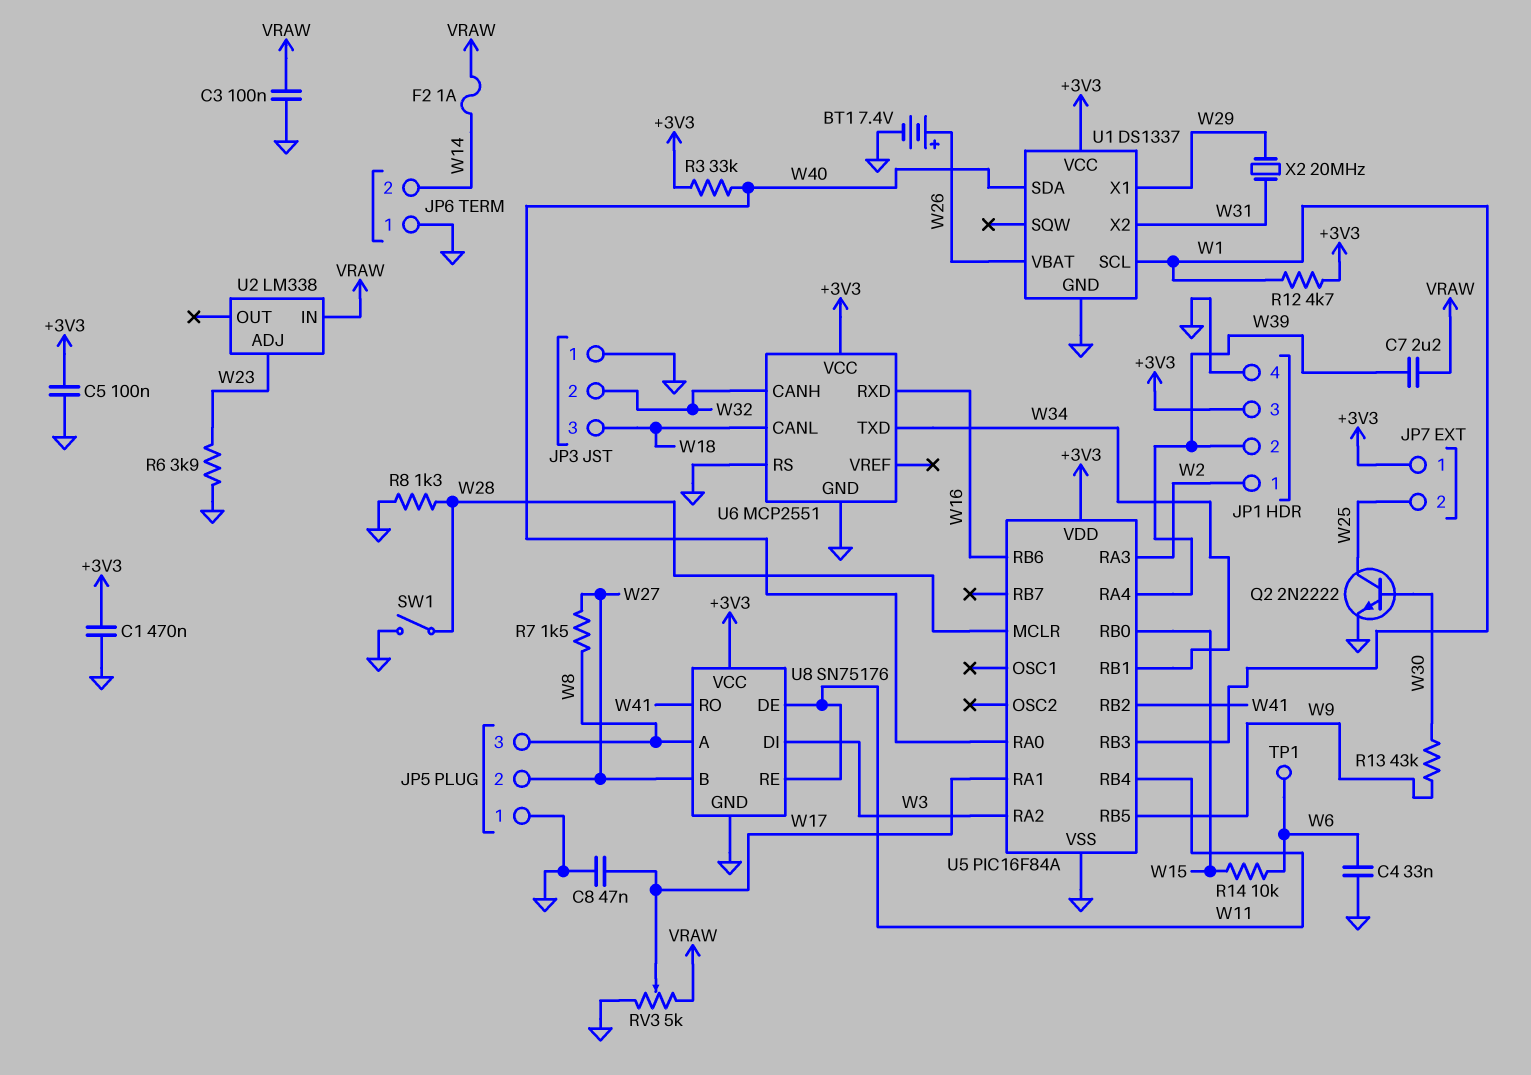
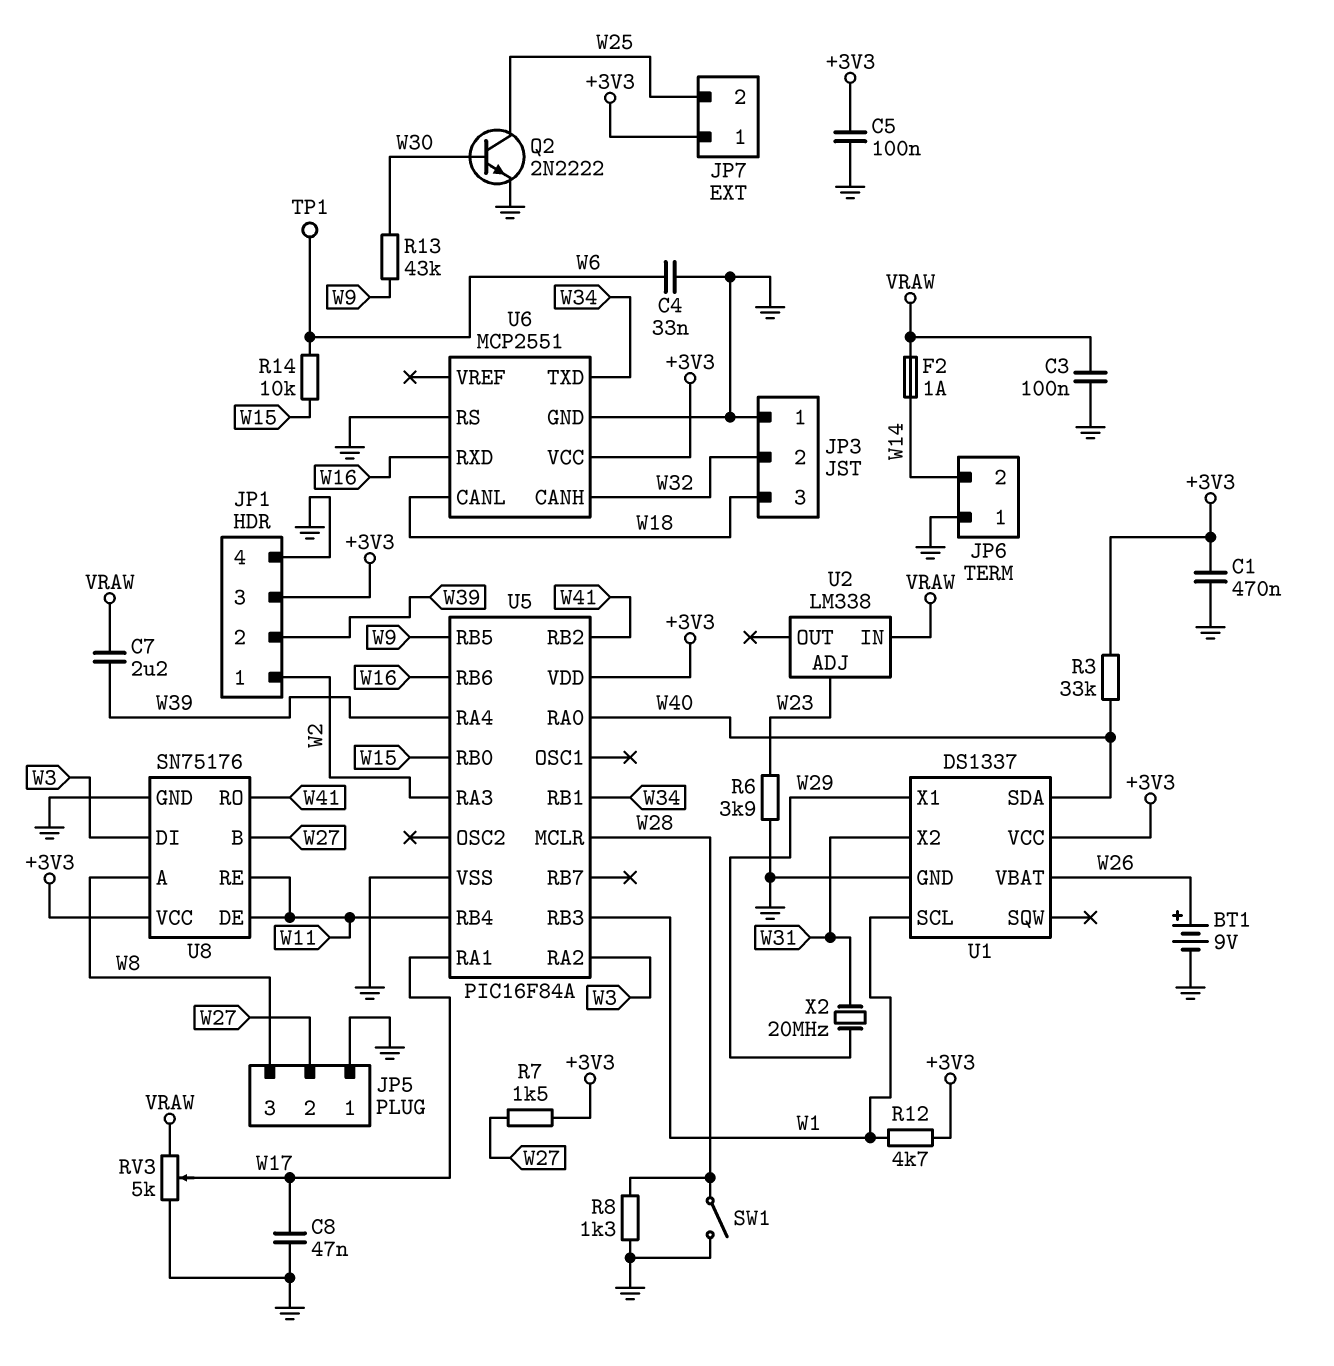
BT1: 7.4V (plus W26, minus GND) -> 9V (plus W26, minus GND)
R7: 1.5k (W8, W27) -> 1.5k (+3V3, W27)

